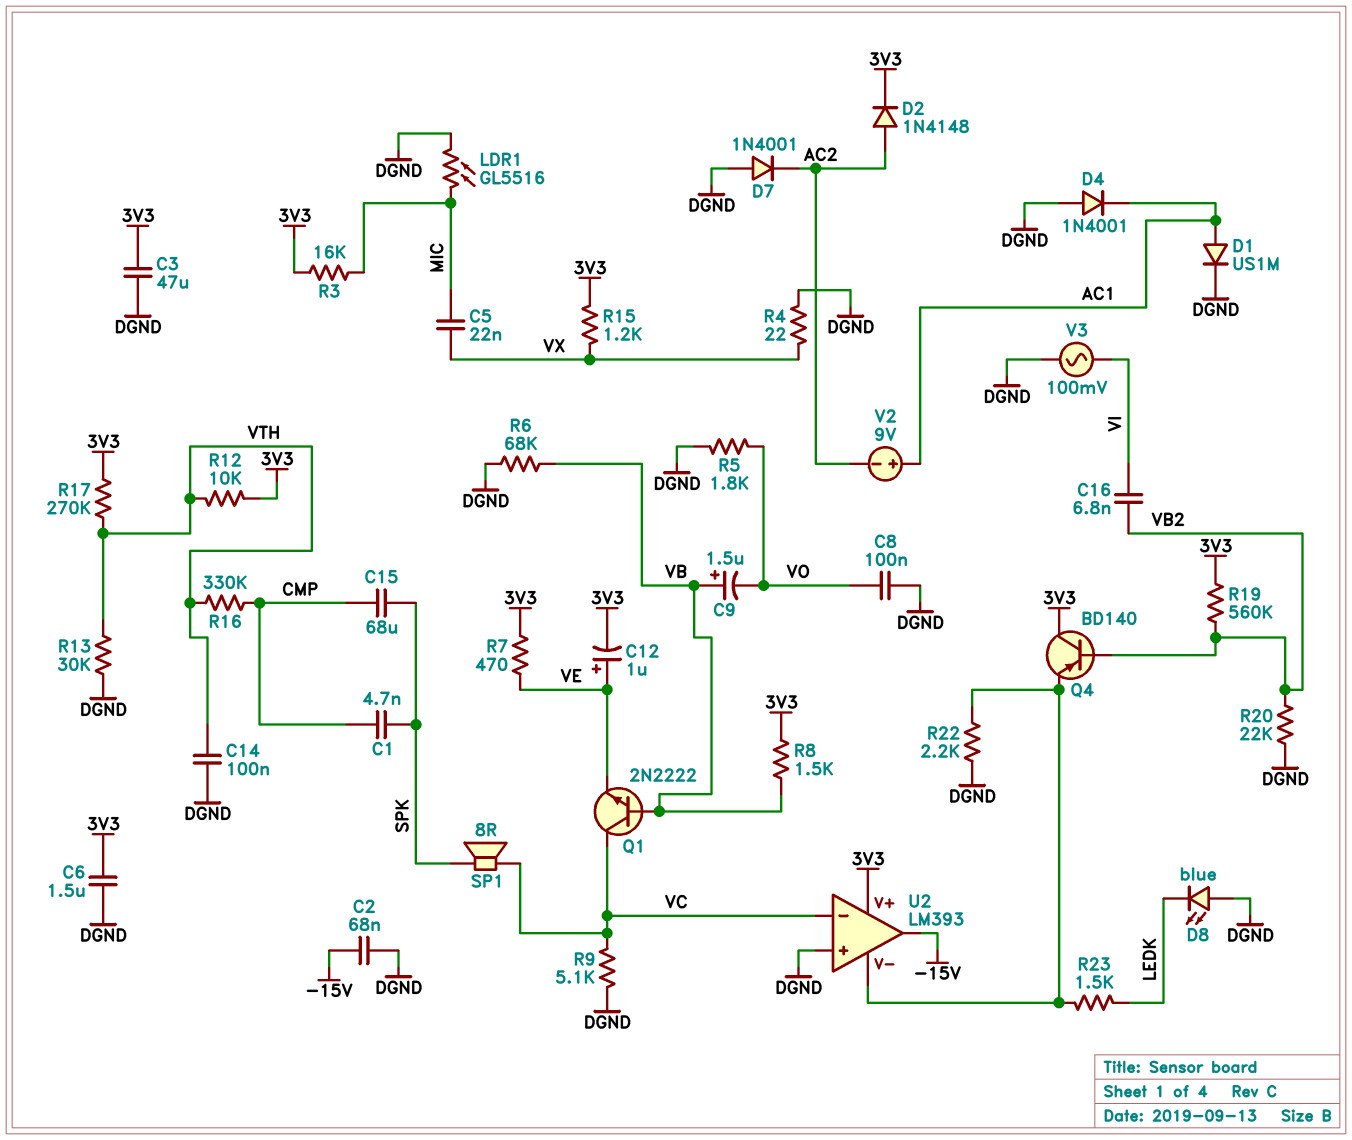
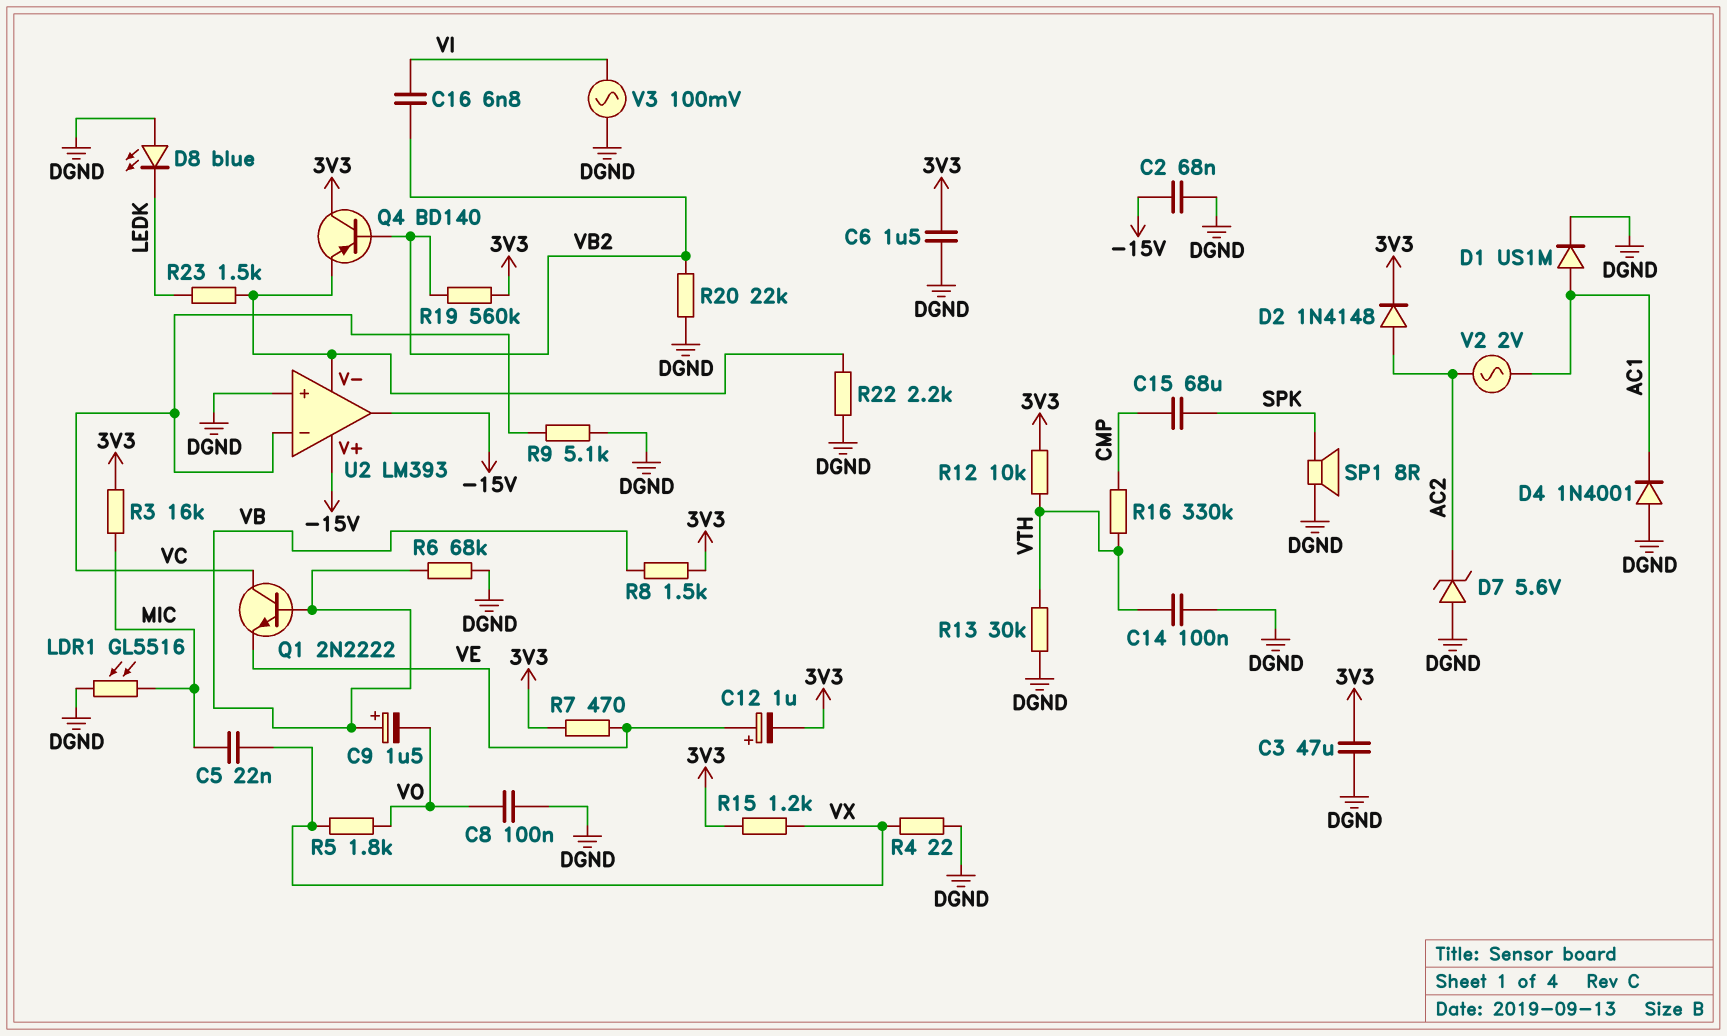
C1: 4.7nF (CMP, SPK) -> none
D7: diode 1N4001 (A DGND, K AC2) -> zener 5.6V (A DGND, K AC2)
R5: 1.8k (DGND, VO) -> 1.8k (VO, VX)
R17: 270k (3V3, VTH) -> none
SP1: speaker 8R (SPK, VC) -> speaker 8R (DGND, SPK)
U2 pin V+: 3V3 -> -15V
V2: 9V (plus AC1, minus AC2) -> AC 2V (AC1, AC2)

